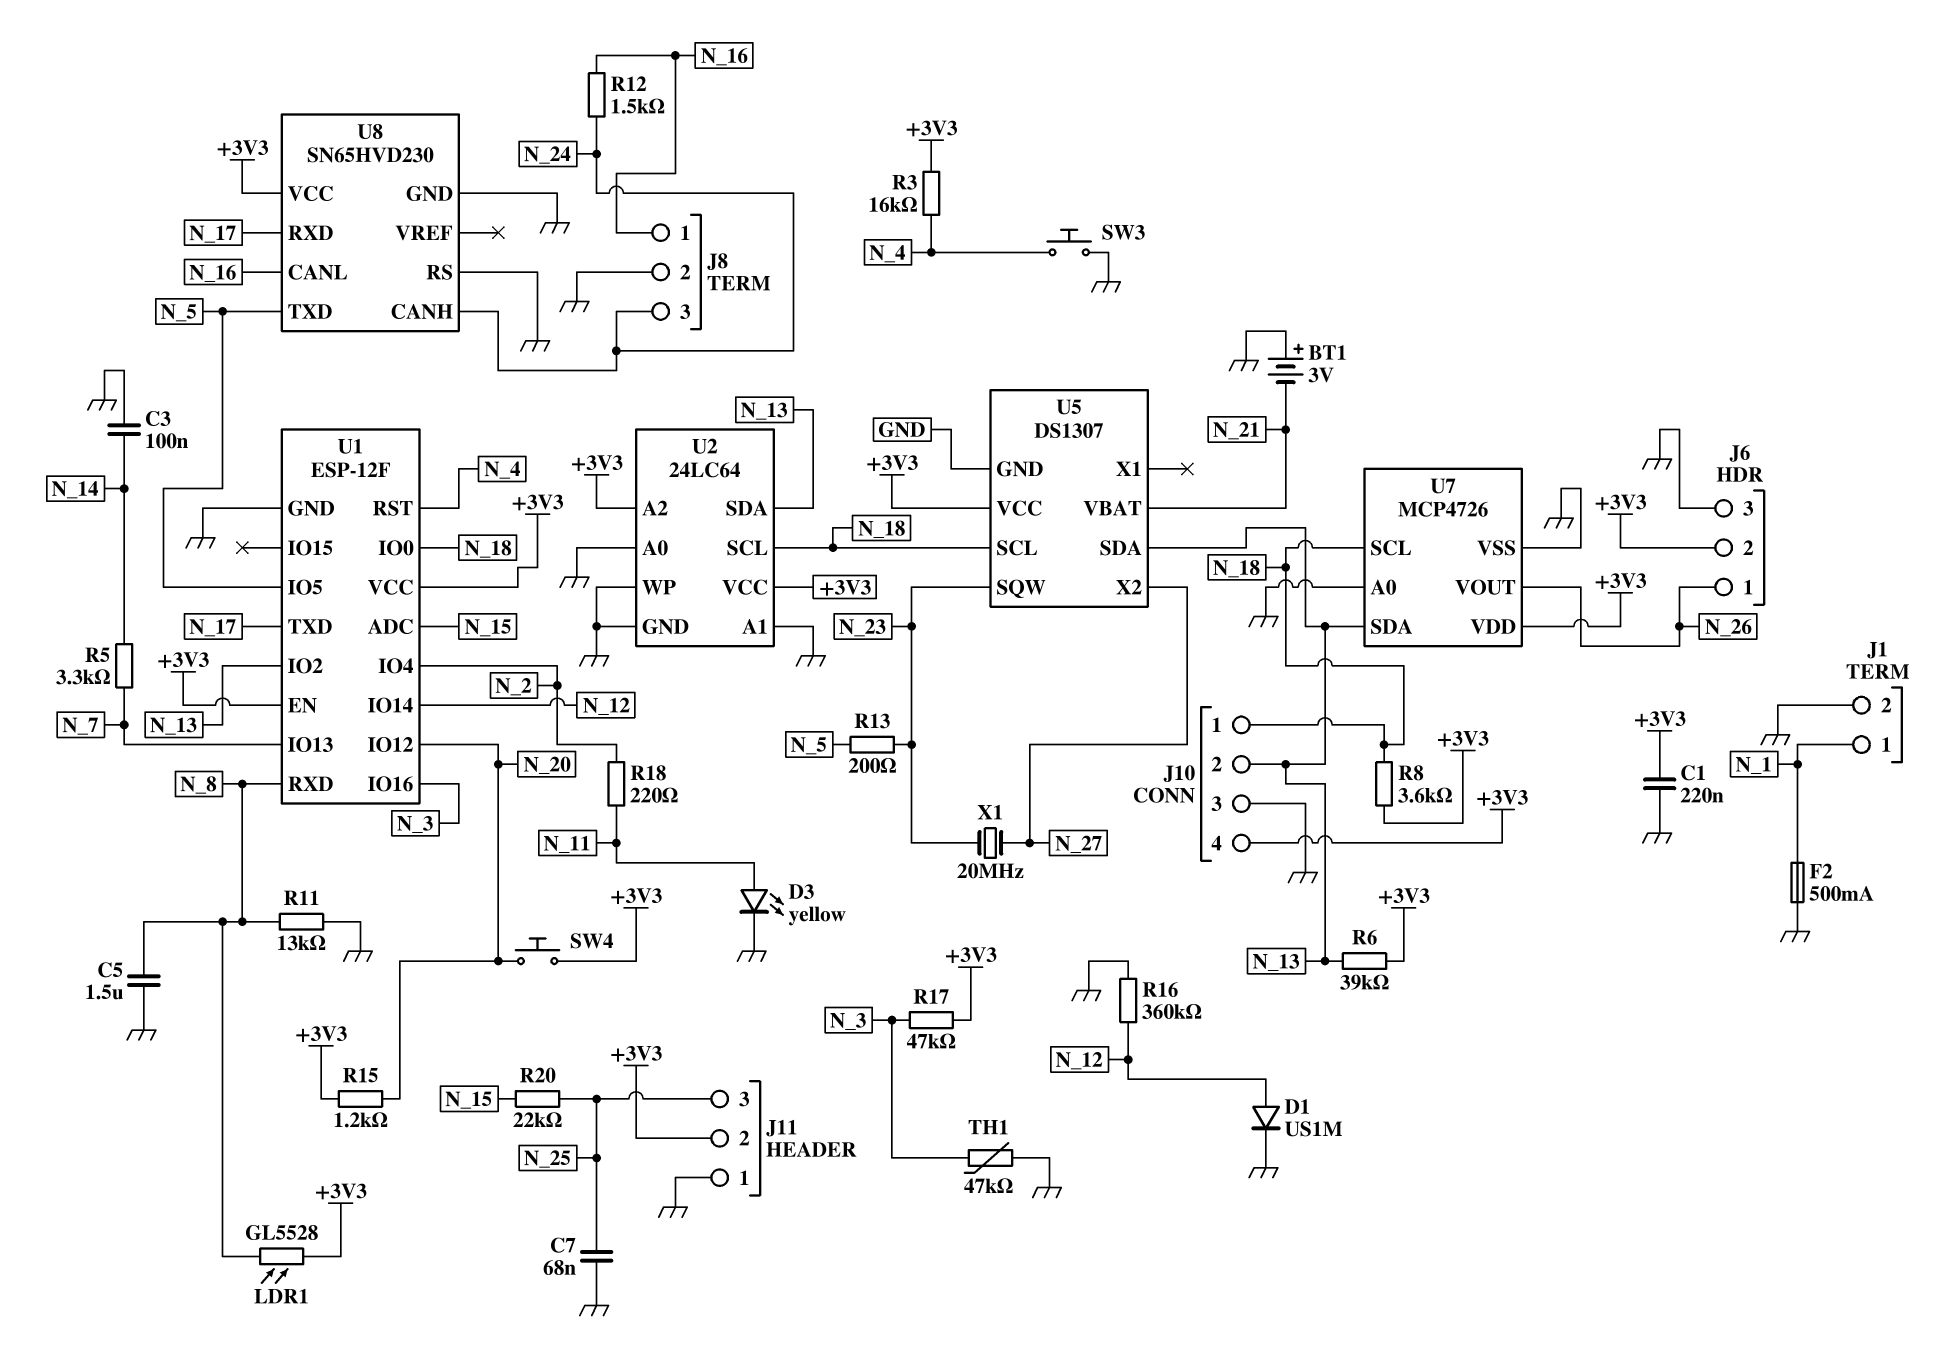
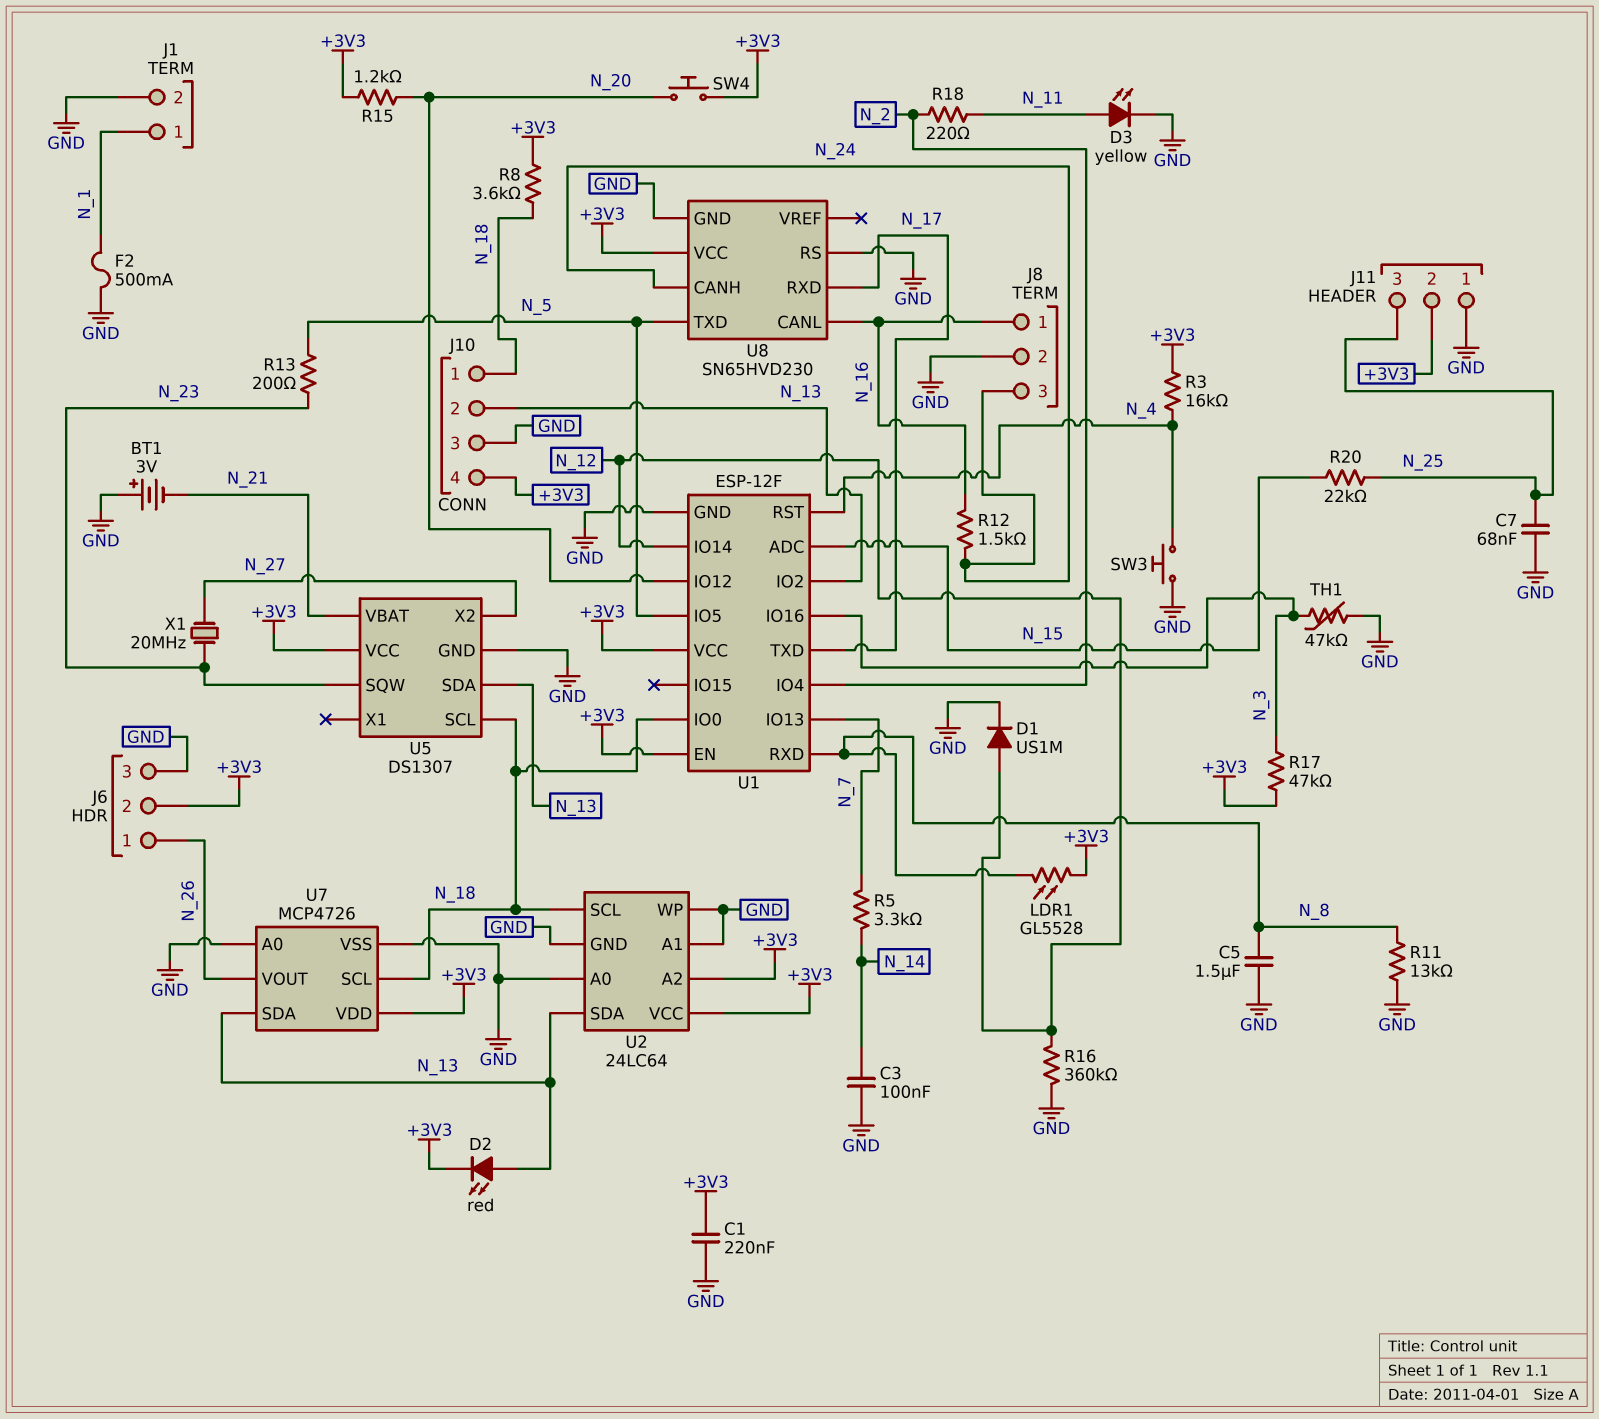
D2: none -> LED red (A N_13, K +3V3)
R6: 39k (+3V3, N_13) -> none

